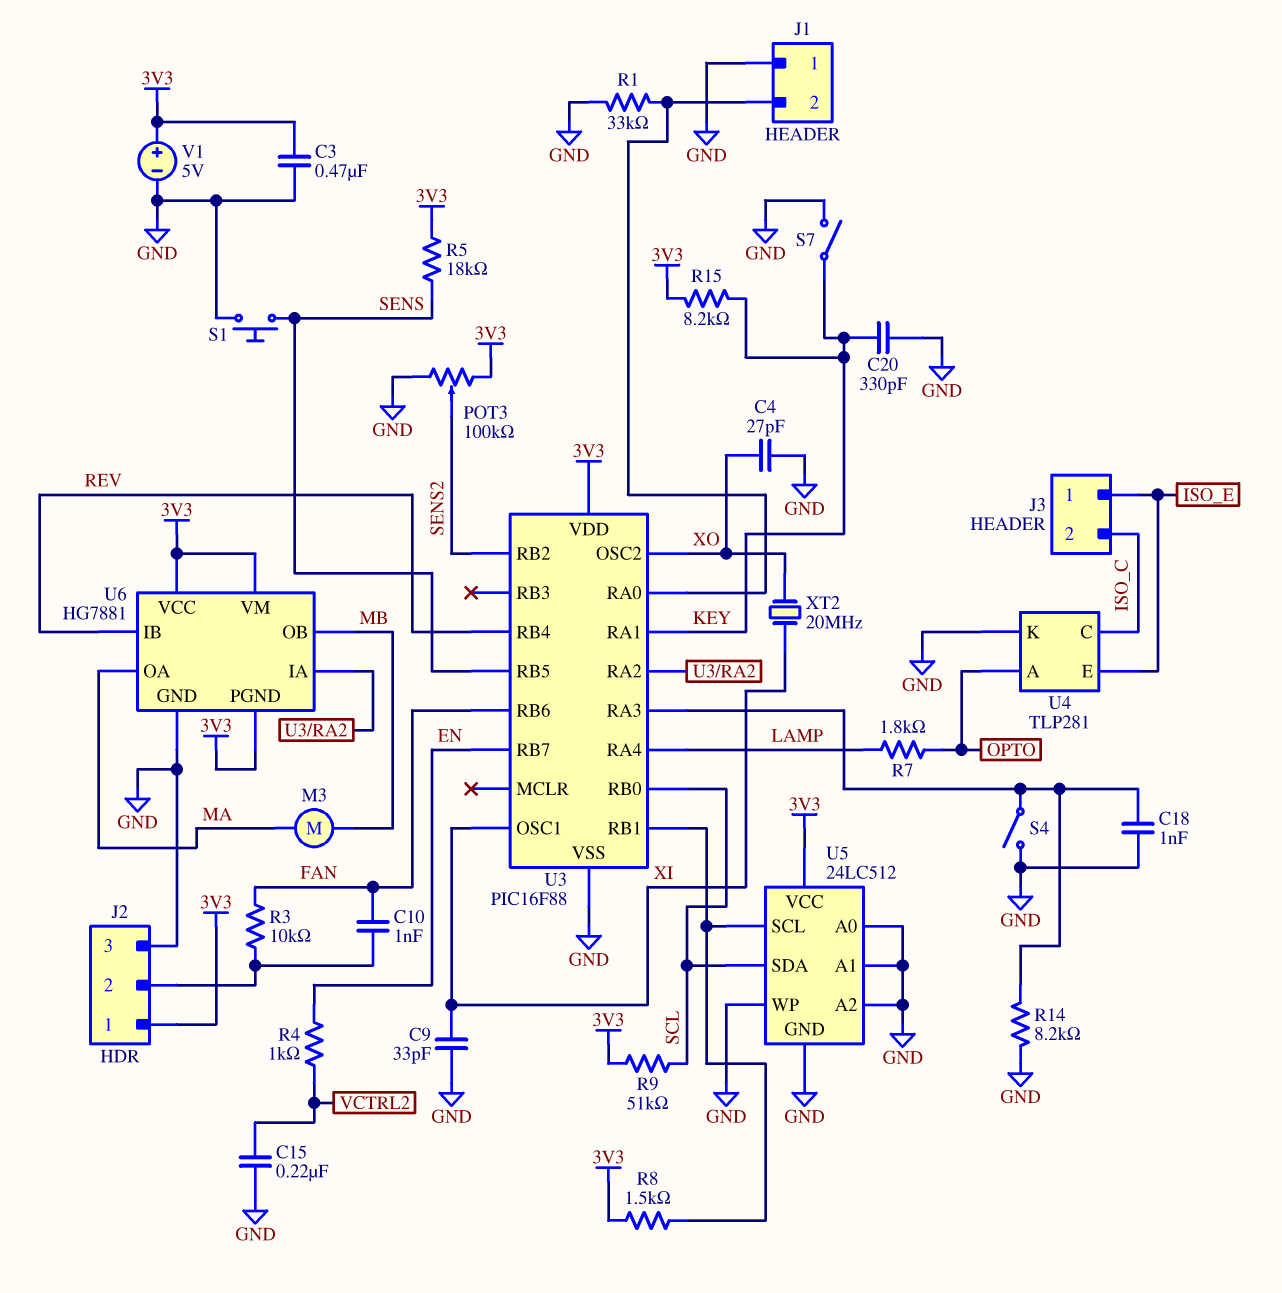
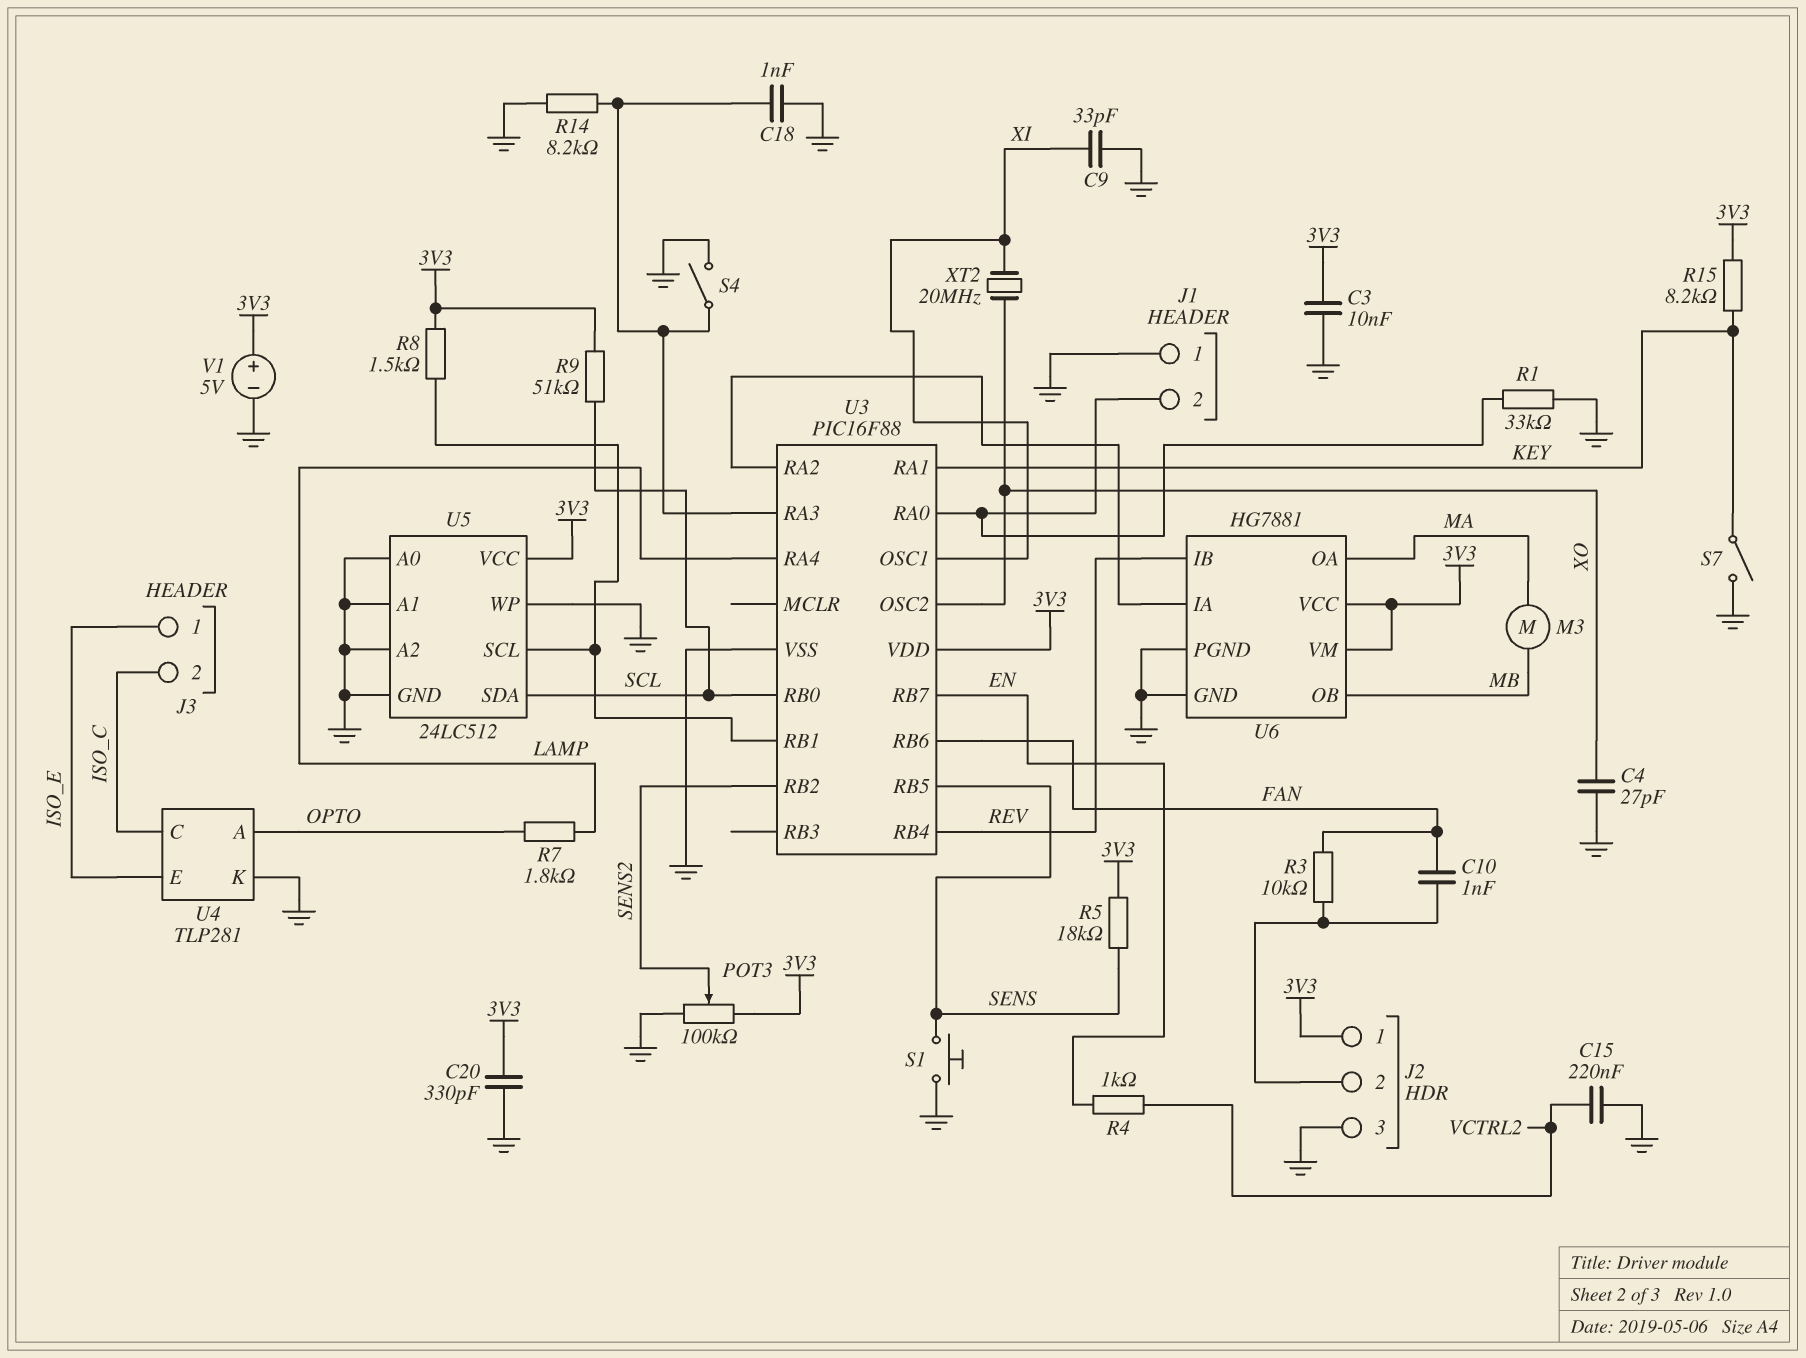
C3: 470nF (3V3, GND) -> 10nF (3V3, GND)
C20: 330pF (GND, KEY) -> 330pF (3V3, GND)
U6 pin PGND: 3V3 -> GND

